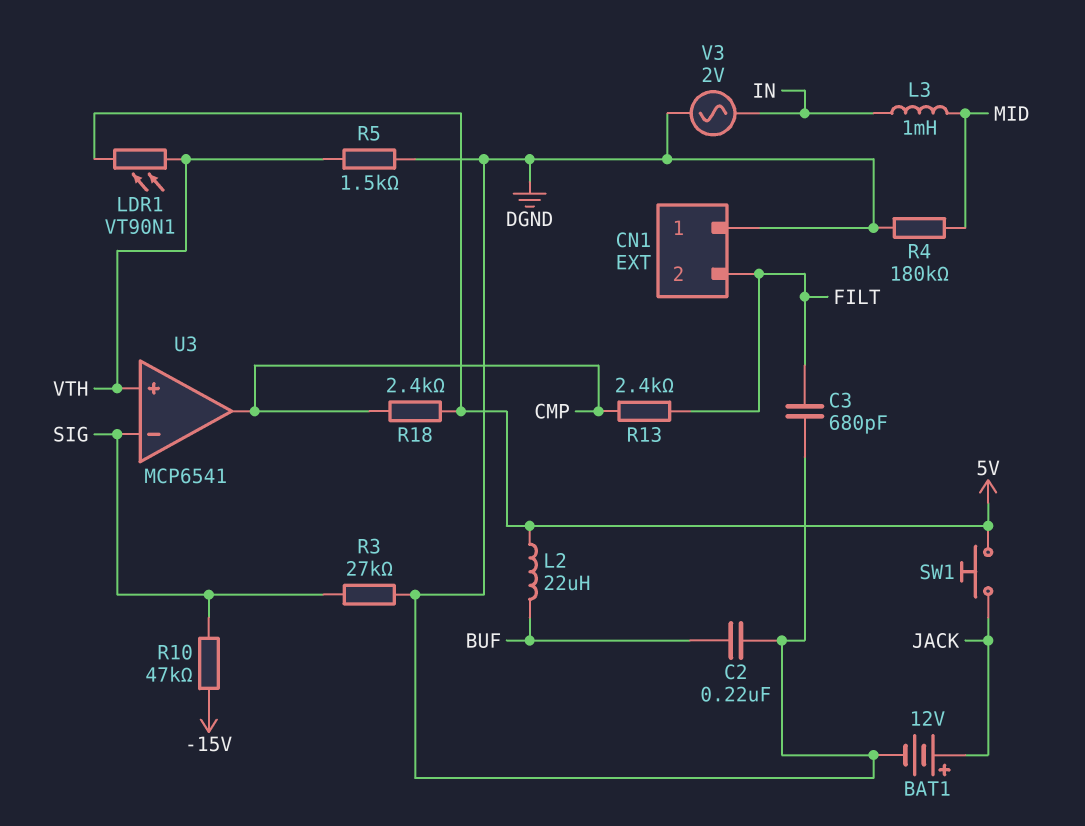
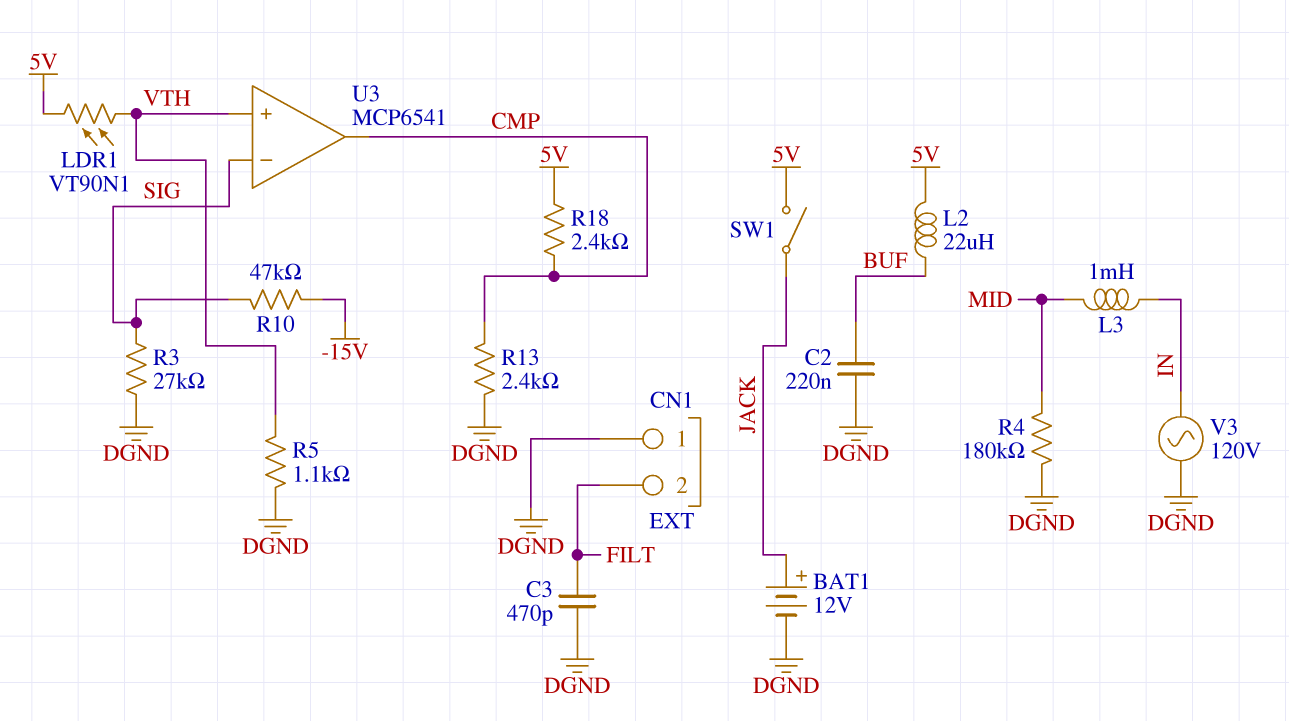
C3: 680pF (DGND, FILT) -> 470pF (DGND, FILT)
R5: 1.5k (DGND, VTH) -> 1.1k (DGND, VTH)
R13: 2.4k (CMP, FILT) -> 2.4k (CMP, DGND)
SW1: button (5V, JACK) -> switch (5V, JACK)
V3: AC 2V (DGND, IN) -> AC 120V (DGND, IN)

